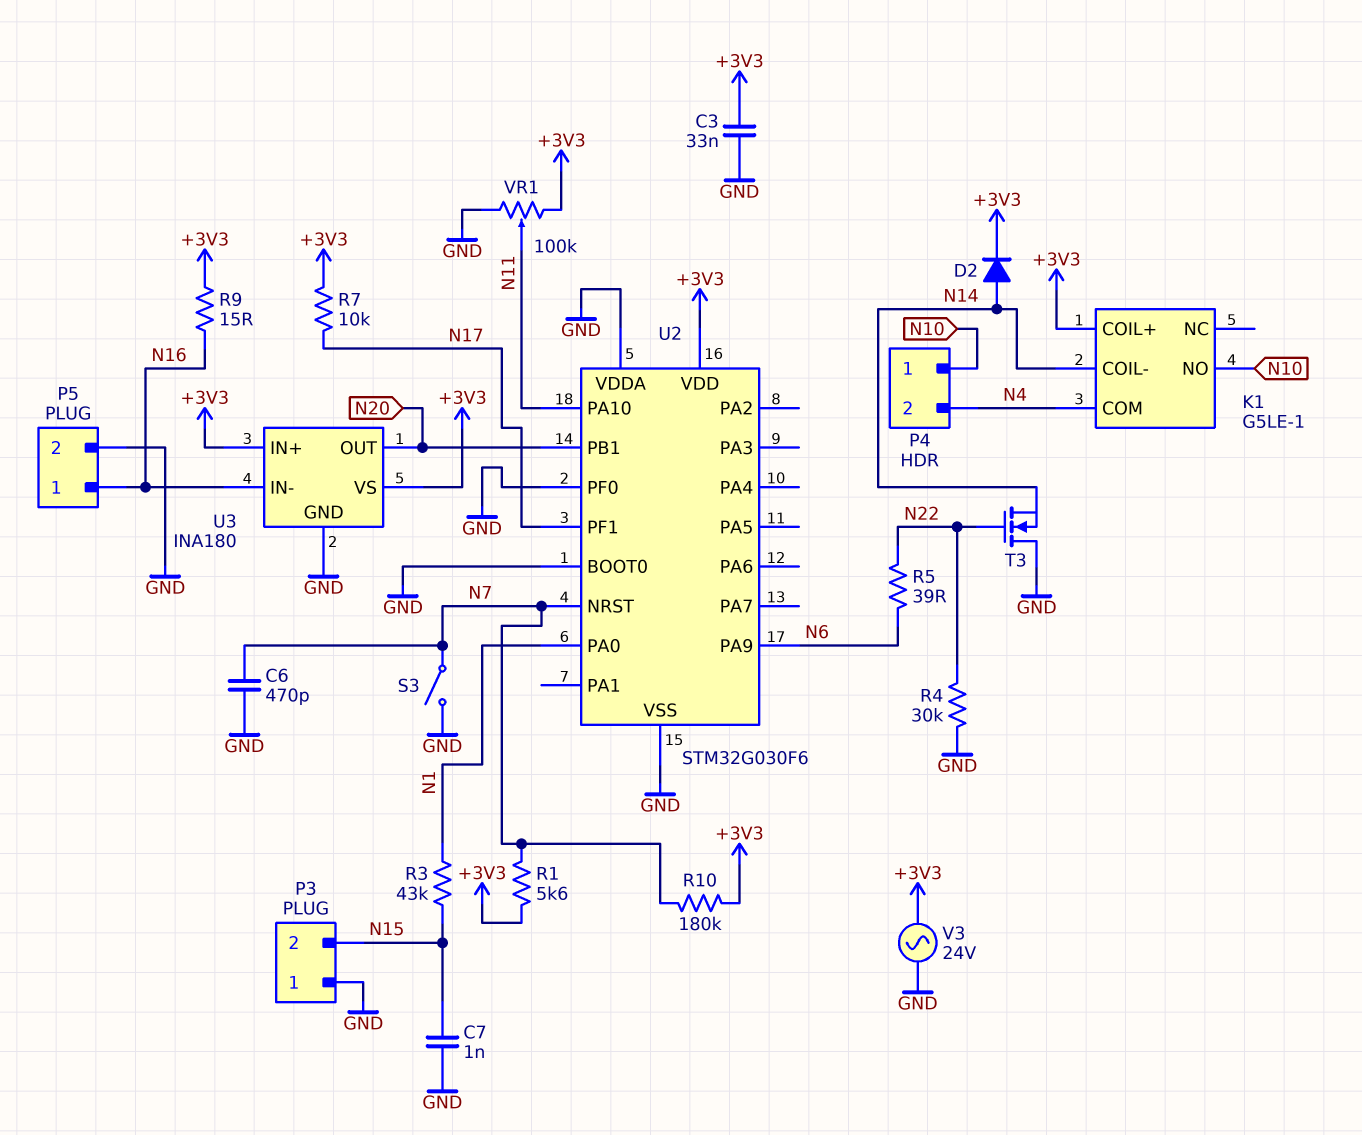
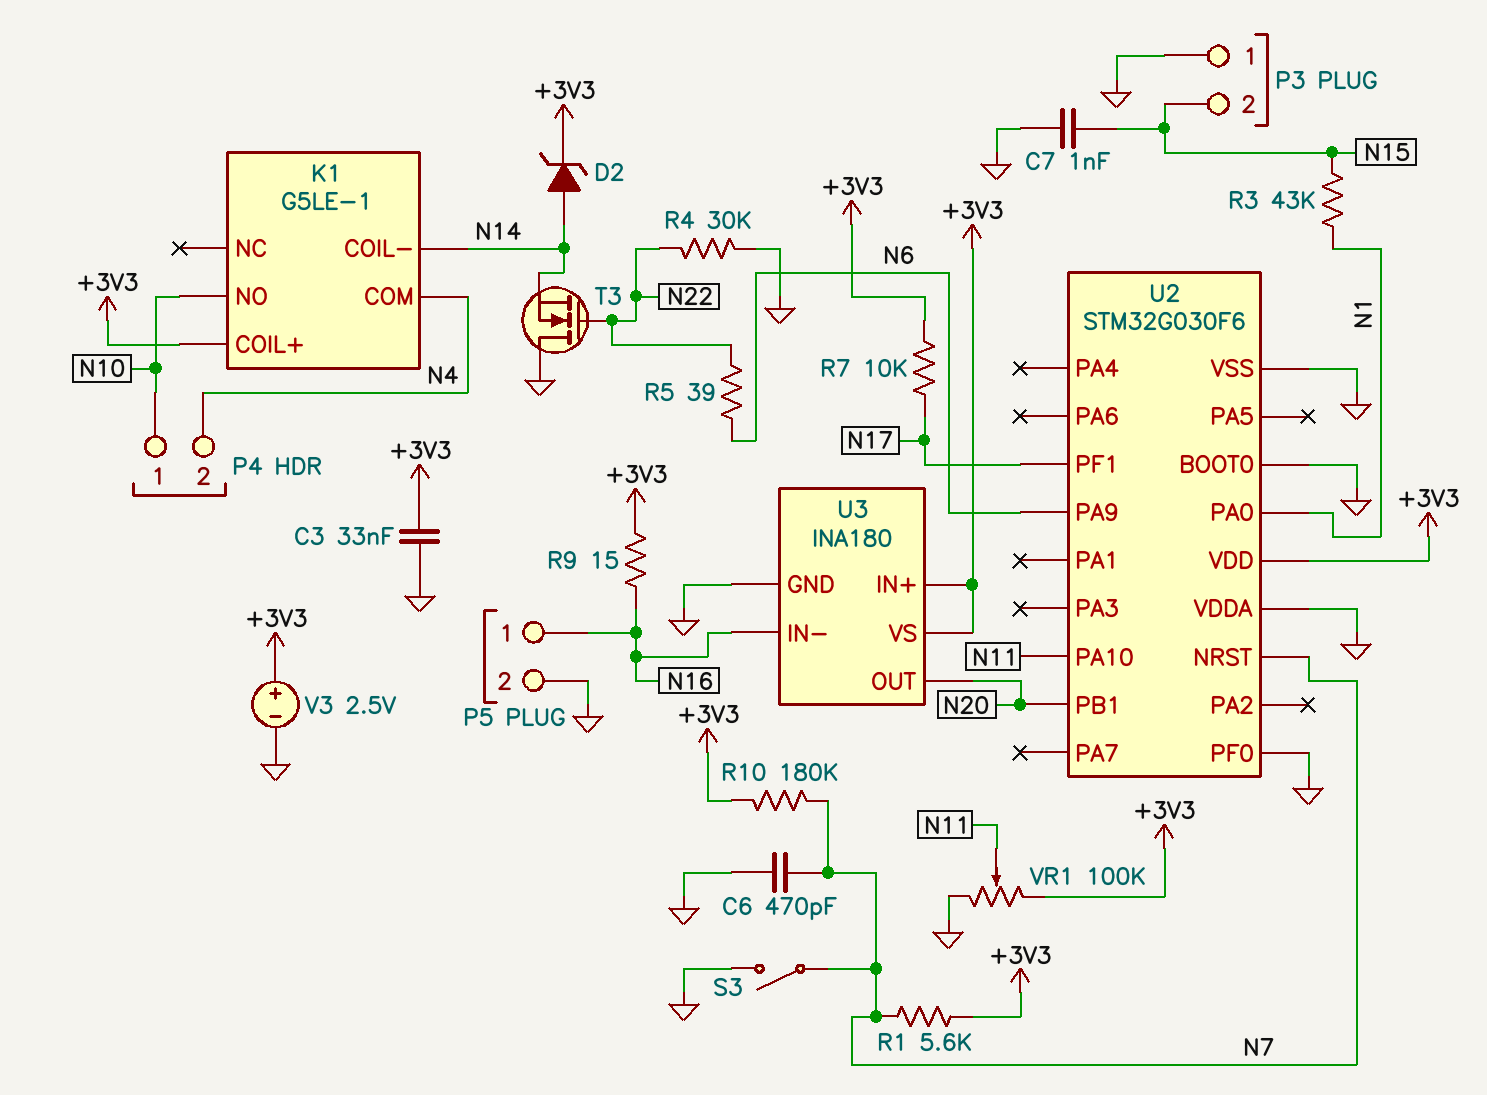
D2: diode (A N14, K +3V3) -> zener (A N14, K +3V3)
V3: AC 24V (+3V3, GND) -> 2.5V (plus +3V3, minus GND)

